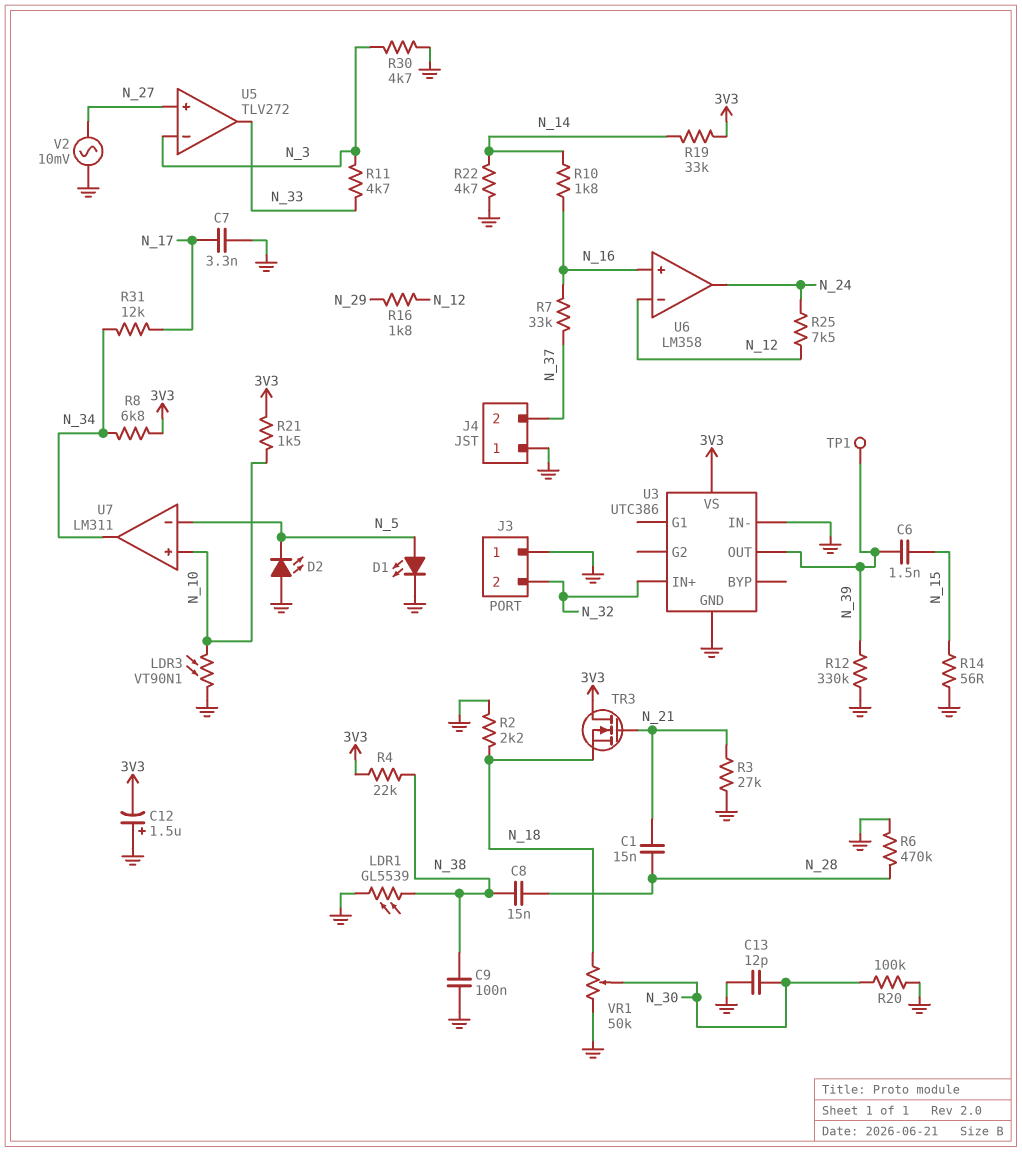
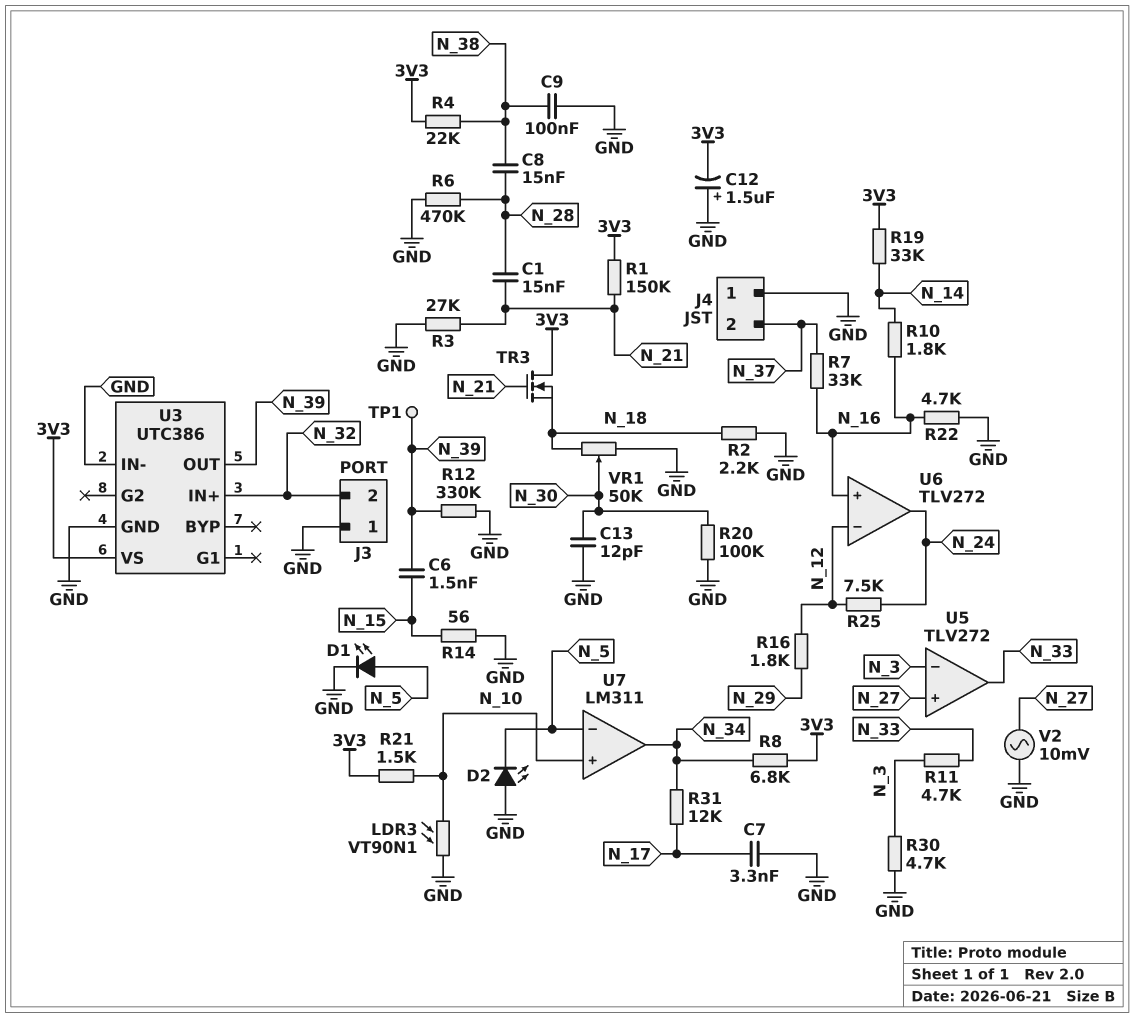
LDR1: GL5539 (GND, N_38) -> none
R1: none -> 150k (3V3, N_21)
R22: 4.7k (GND, N_14) -> 4.7k (GND, N_16)
U6: LM358 -> TLV272

